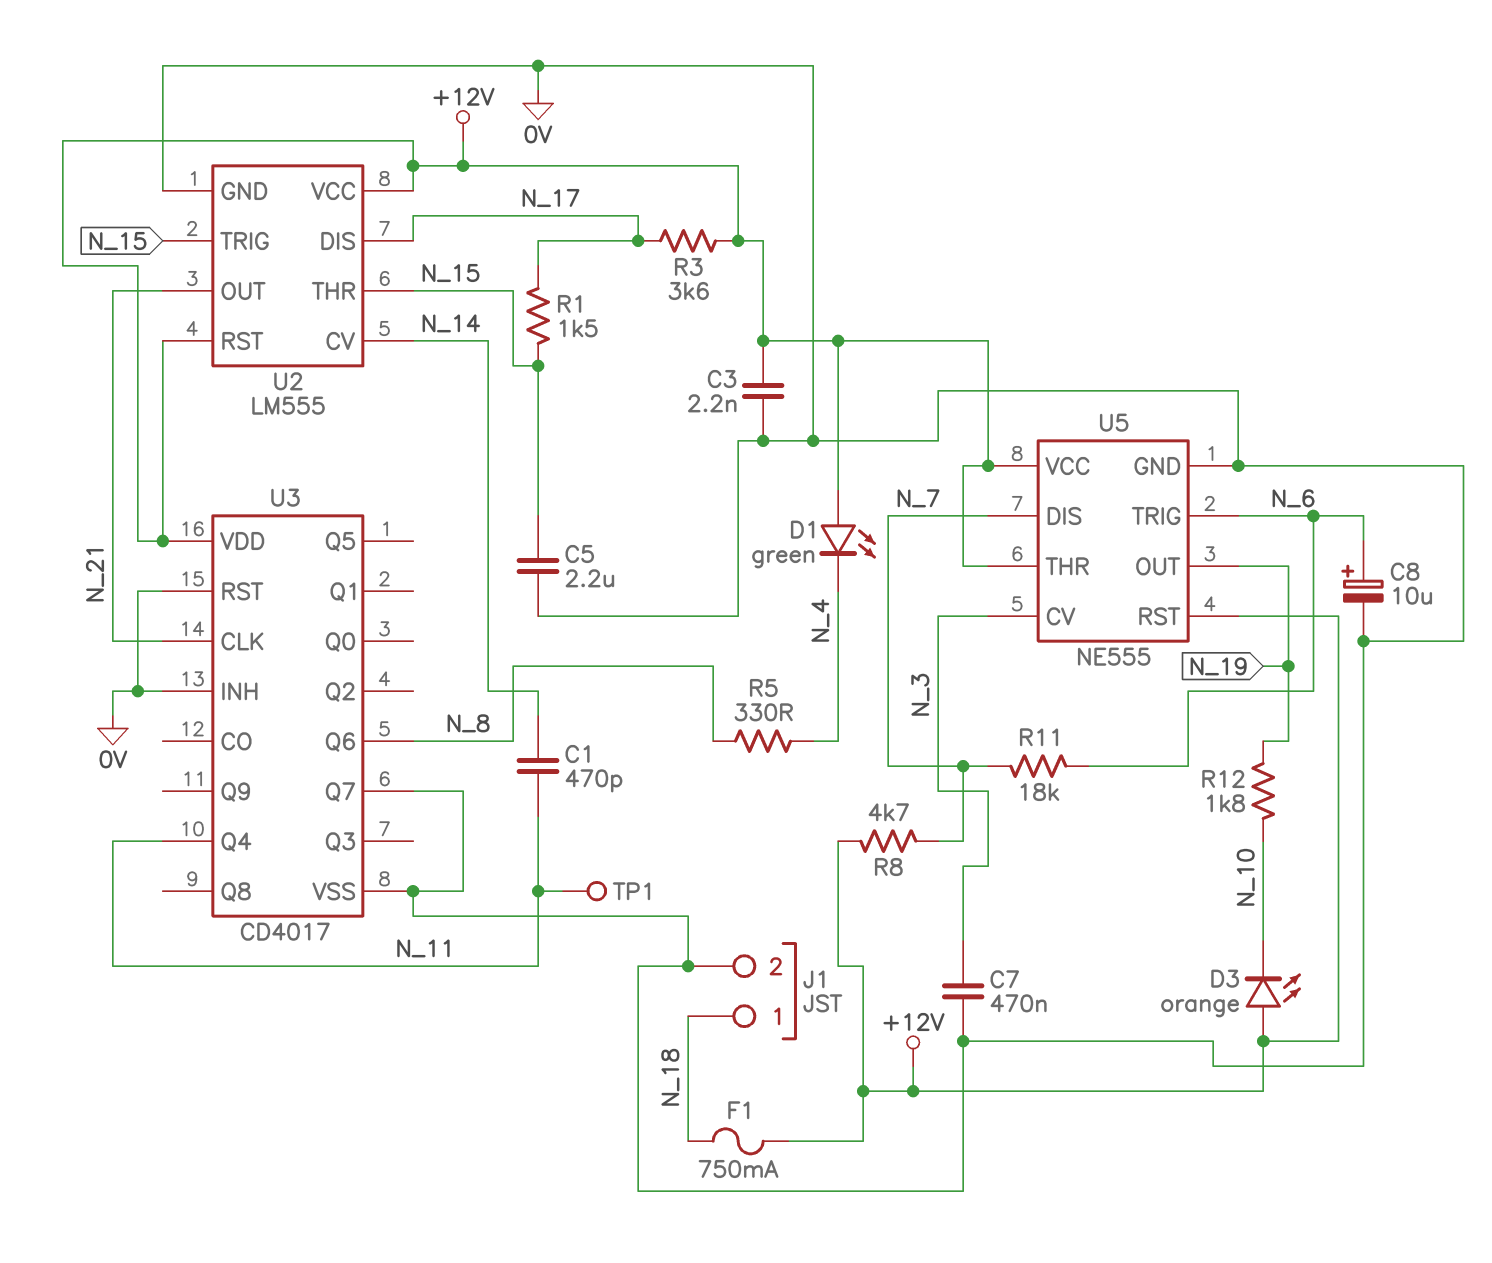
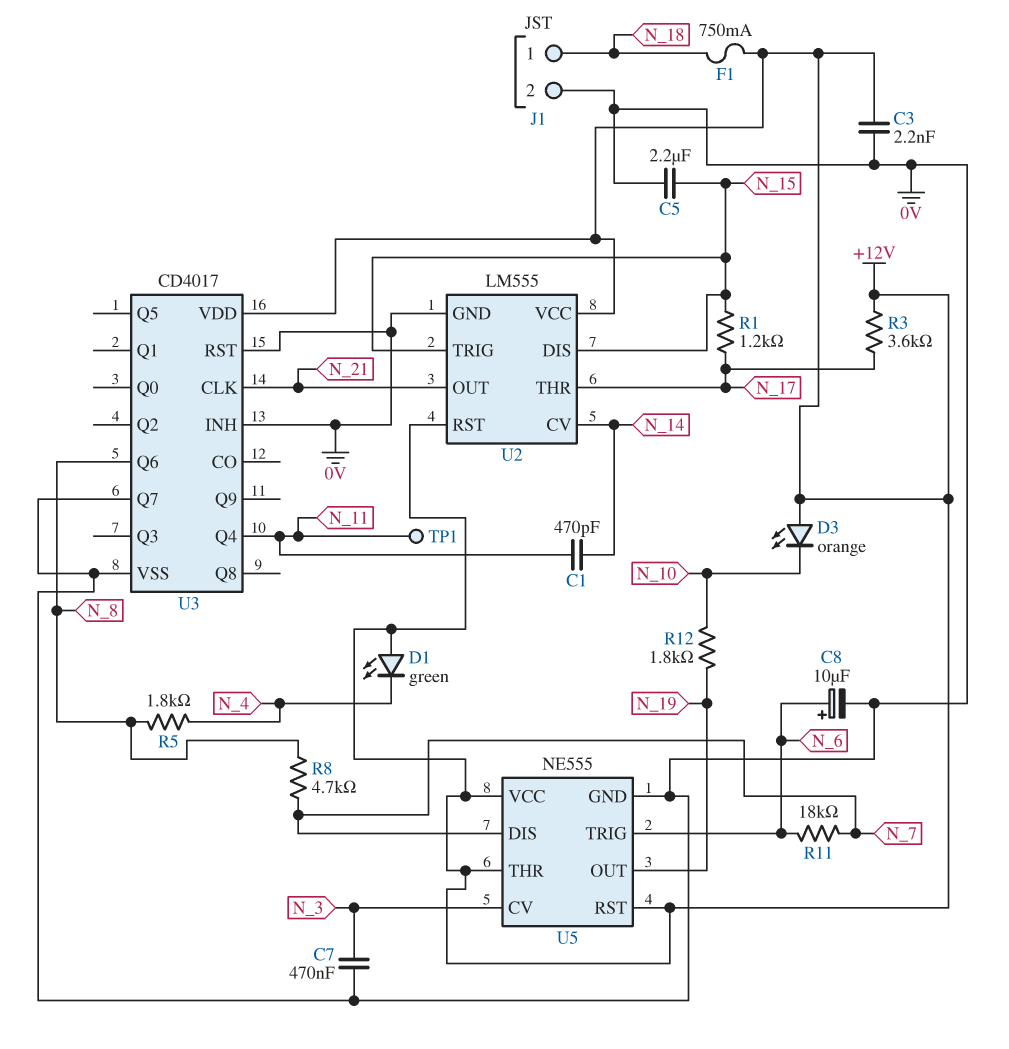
R1: 1.5k (N_15, N_17) -> 1.2k (N_15, N_17)
R5: 330 (N_4, N_8) -> 1.8k (N_4, N_8)
R8: 4.7k (+12V, N_7) -> 4.7k (N_7, N_8)
U2 pin DIS: N_17 -> N_15
U2 pin THR: N_15 -> N_17

